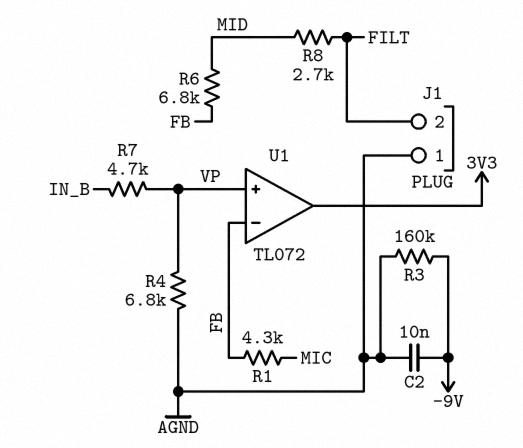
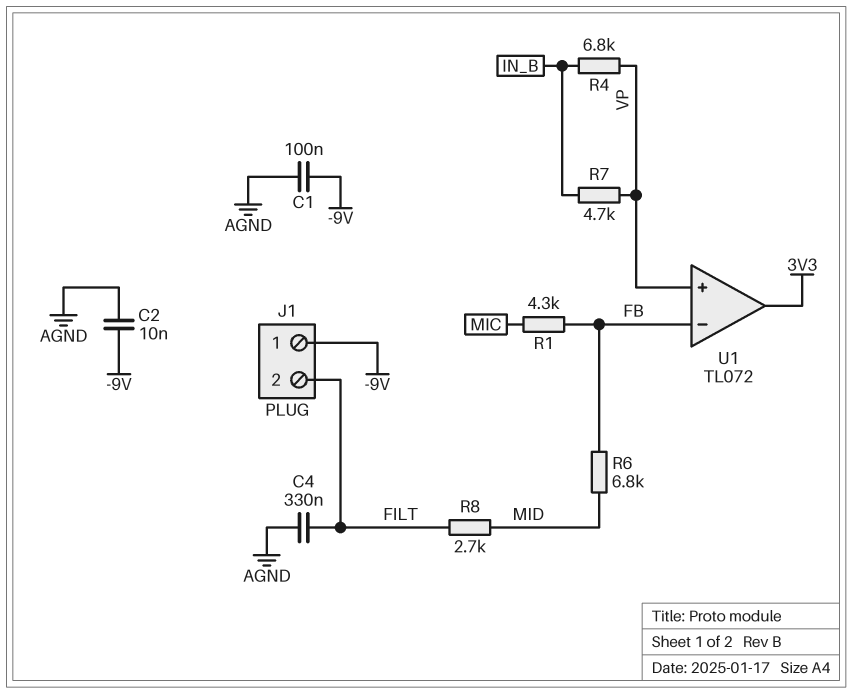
C1: none -> 100nF (-9V, AGND)
C4: none -> 330nF (AGND, FILT)
J1 pin 1: AGND -> -9V
R3: 160k (-9V, AGND) -> none
R4: 6.8k (AGND, VP) -> 6.8k (IN_B, VP)

